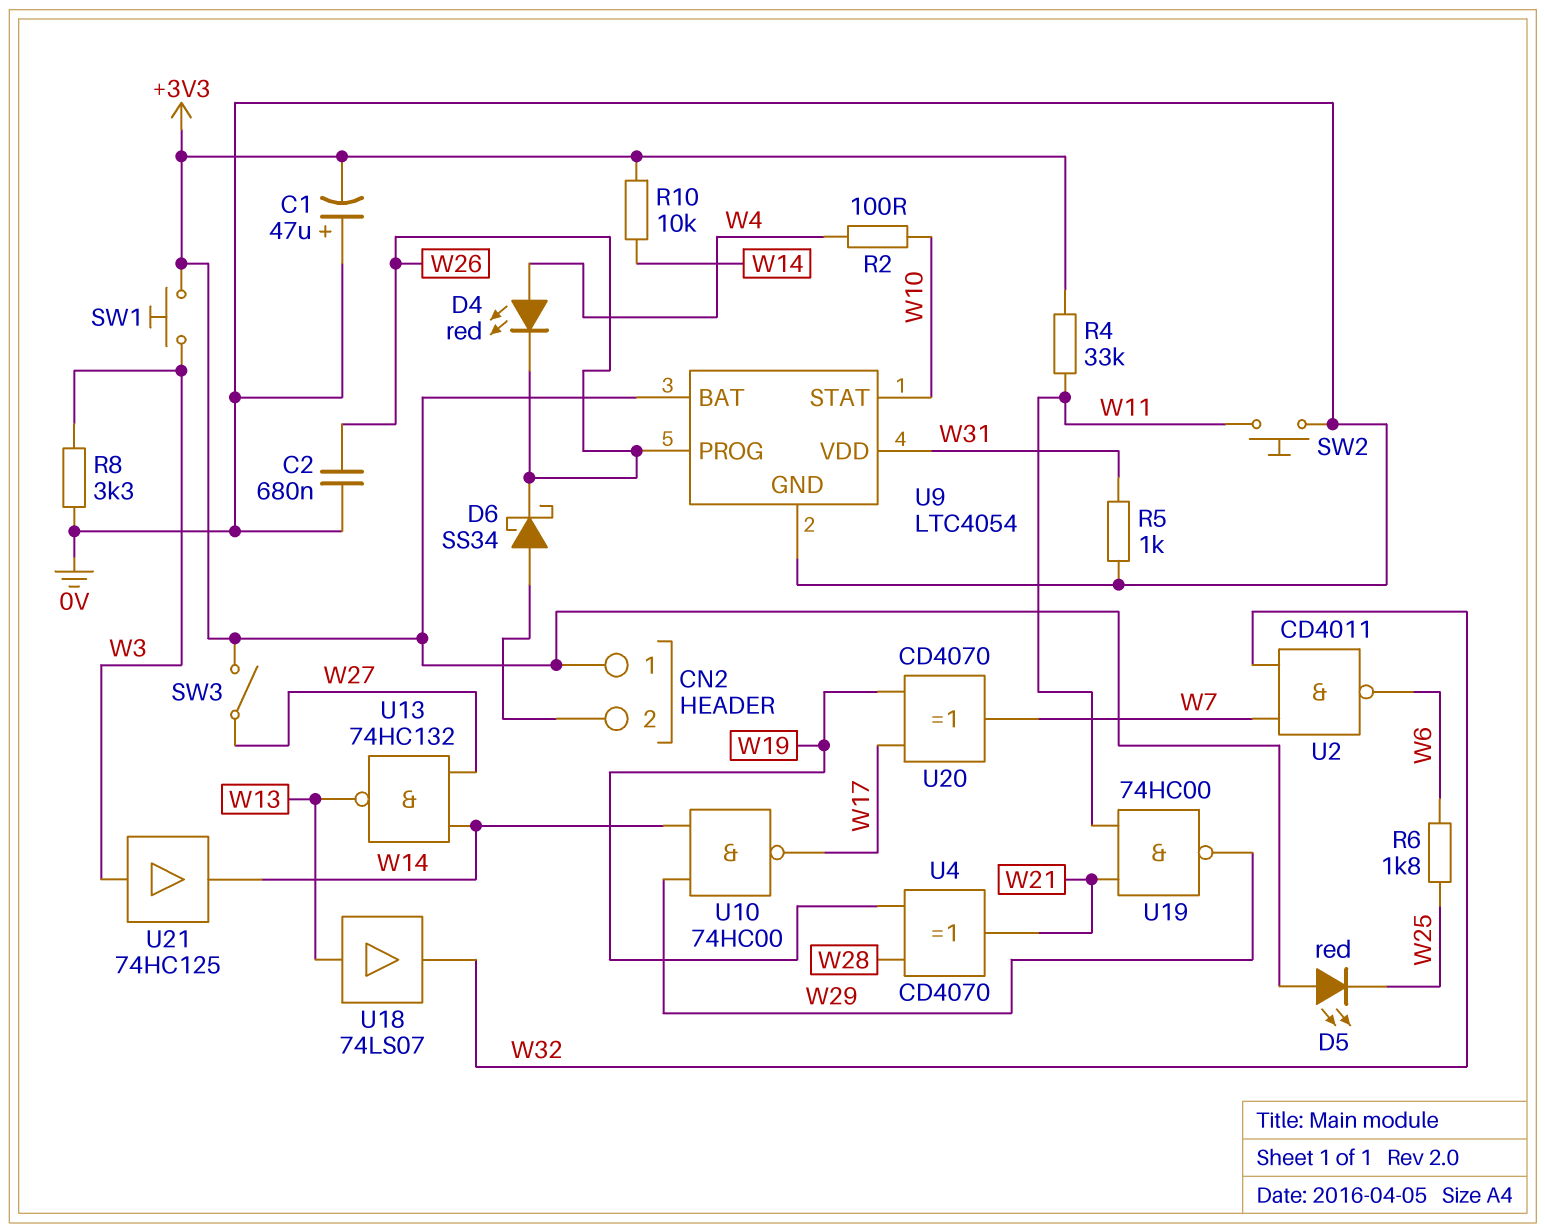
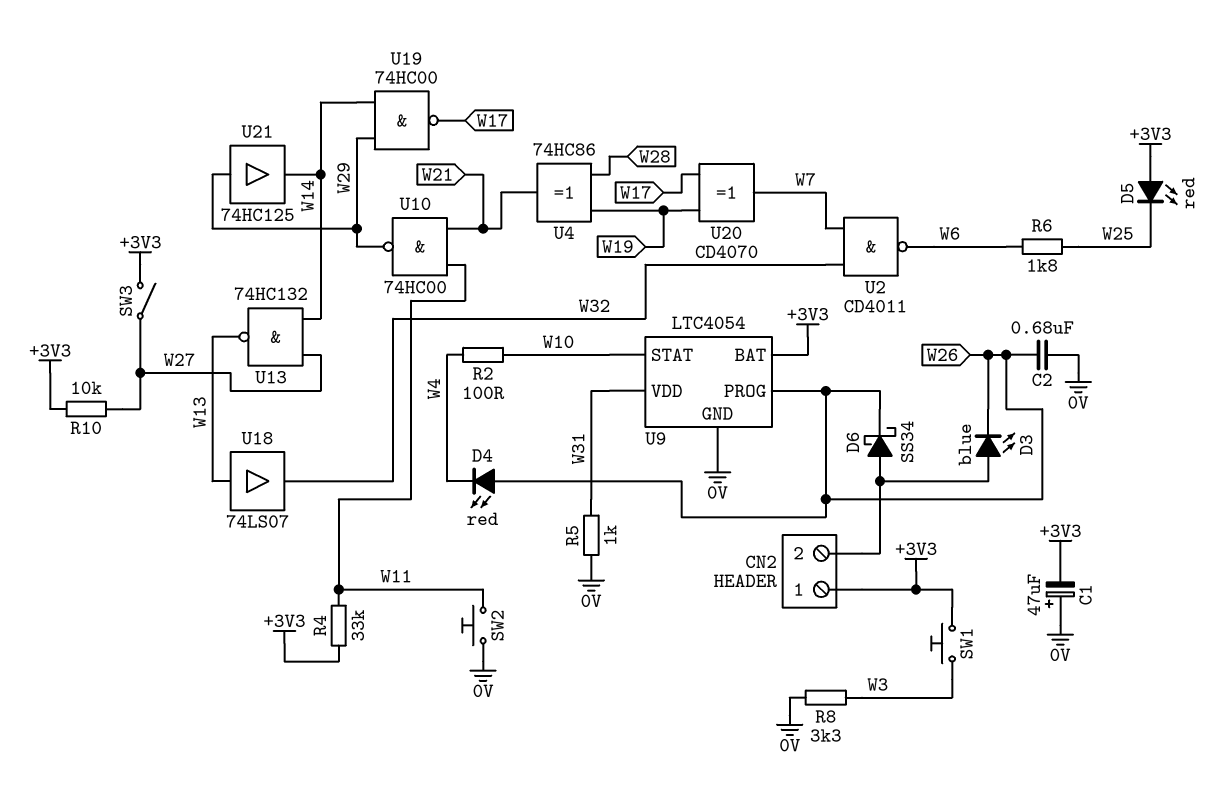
D3: none -> LED blue (A CN2/2, K W26)
D4: LED red (A W4, K W26) -> LED red (A W26, K W4)
R10: 10k (+3V3, W14) -> 10k (+3V3, W27)
U4: XOR CD4070 (in W19, in W28, out W21) -> XOR 74HC86 (in W19, in W28, out W21)
U10: NAND 74HC00 (in W14, in W29, out W17) -> NAND 74HC00 (in W11, in W21, out W29)
U19: NAND 74HC00 (in W11, in W21, out W29) -> NAND 74HC00 (in W14, in W29, out W17)
U21: buffer 74HC125 (in W3, out W14) -> buffer 74HC125 (in W29, out W14)

